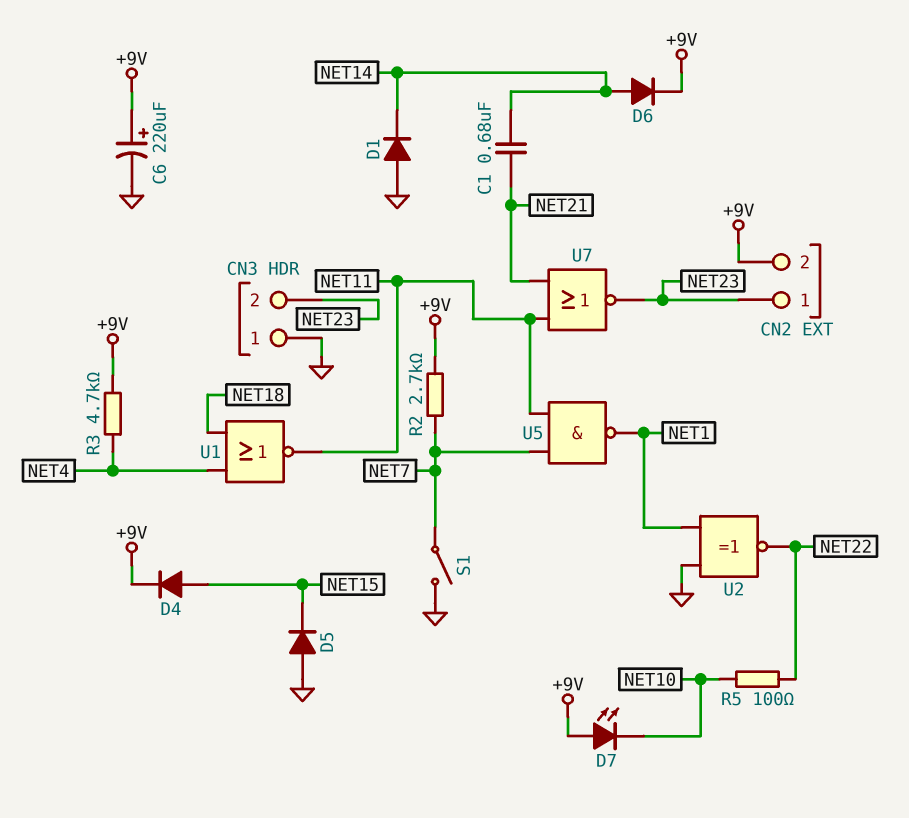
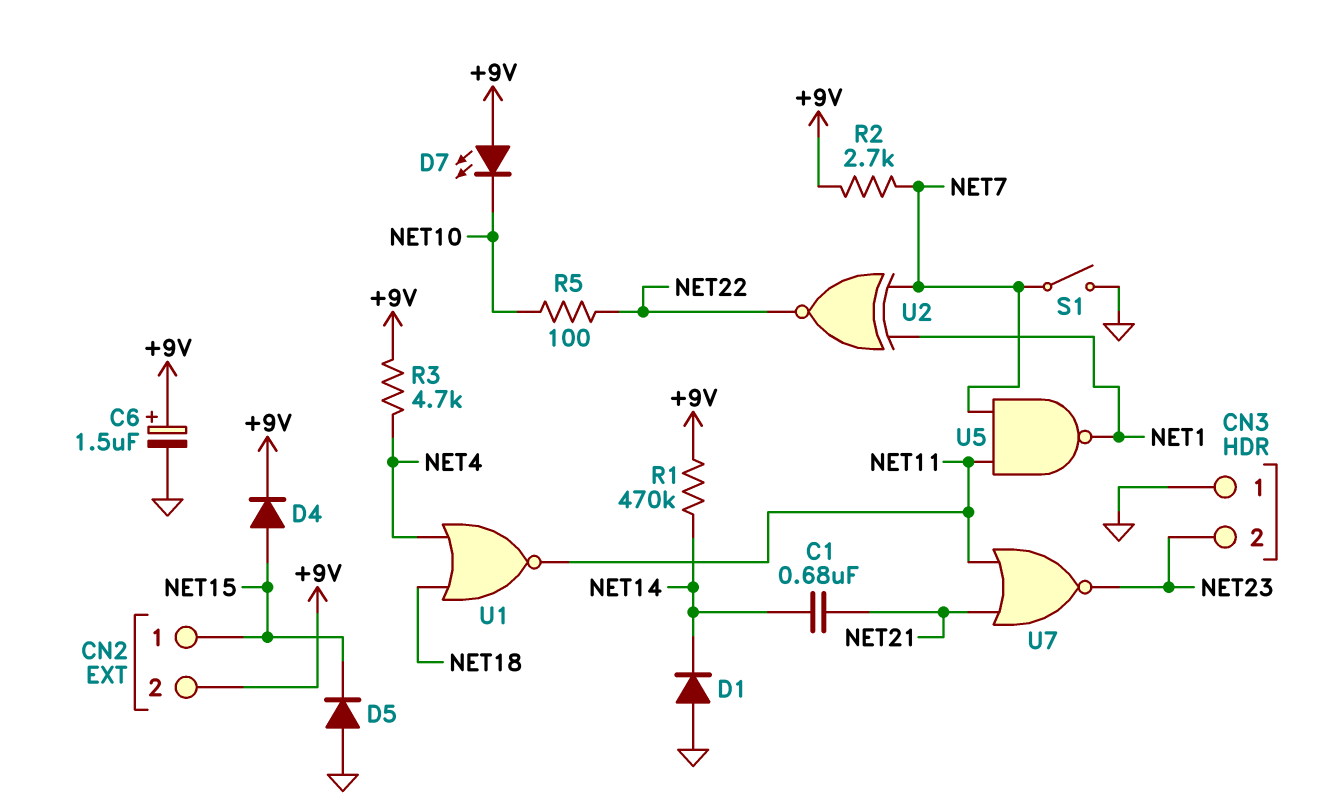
C6: 220uF (plus +9V, minus GND) -> 1.5uF (plus +9V, minus GND)
CN2 pin 1: NET23 -> NET15
D6: diode (A NET14, K +9V) -> none
R1: none -> 470k (+9V, NET14)
U2: XNOR (in GND, in NET1, out NET22) -> XNOR (in NET1, in NET7, out NET22)

